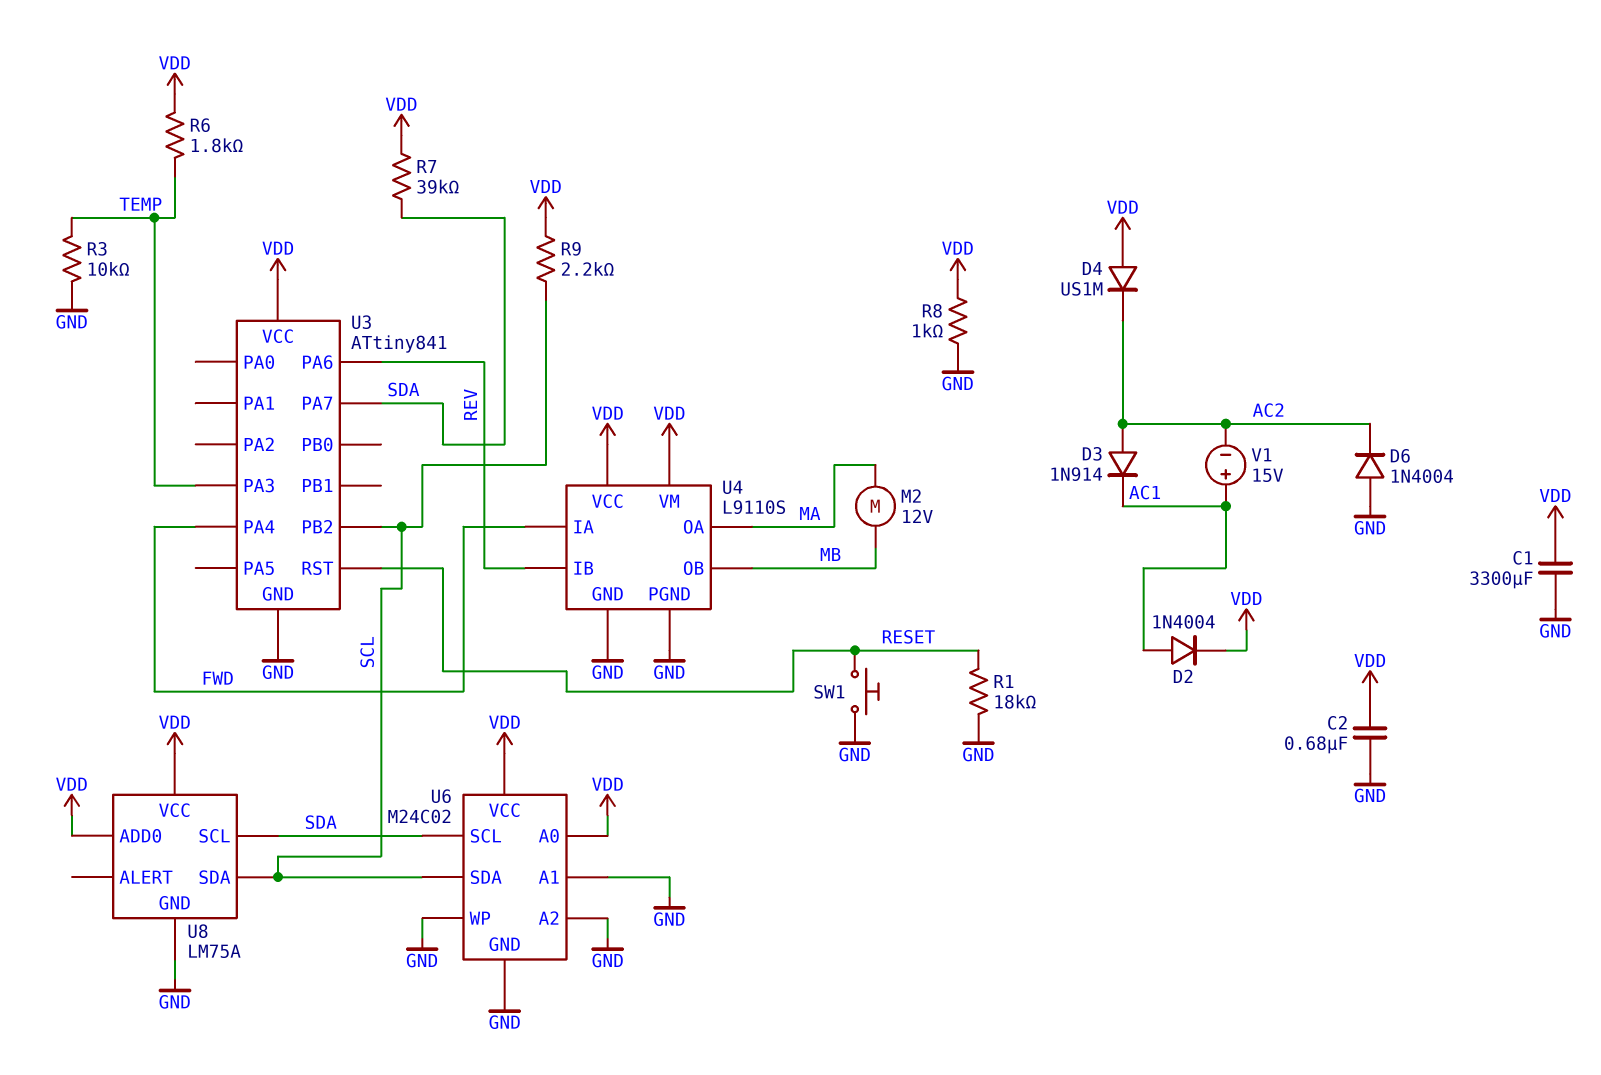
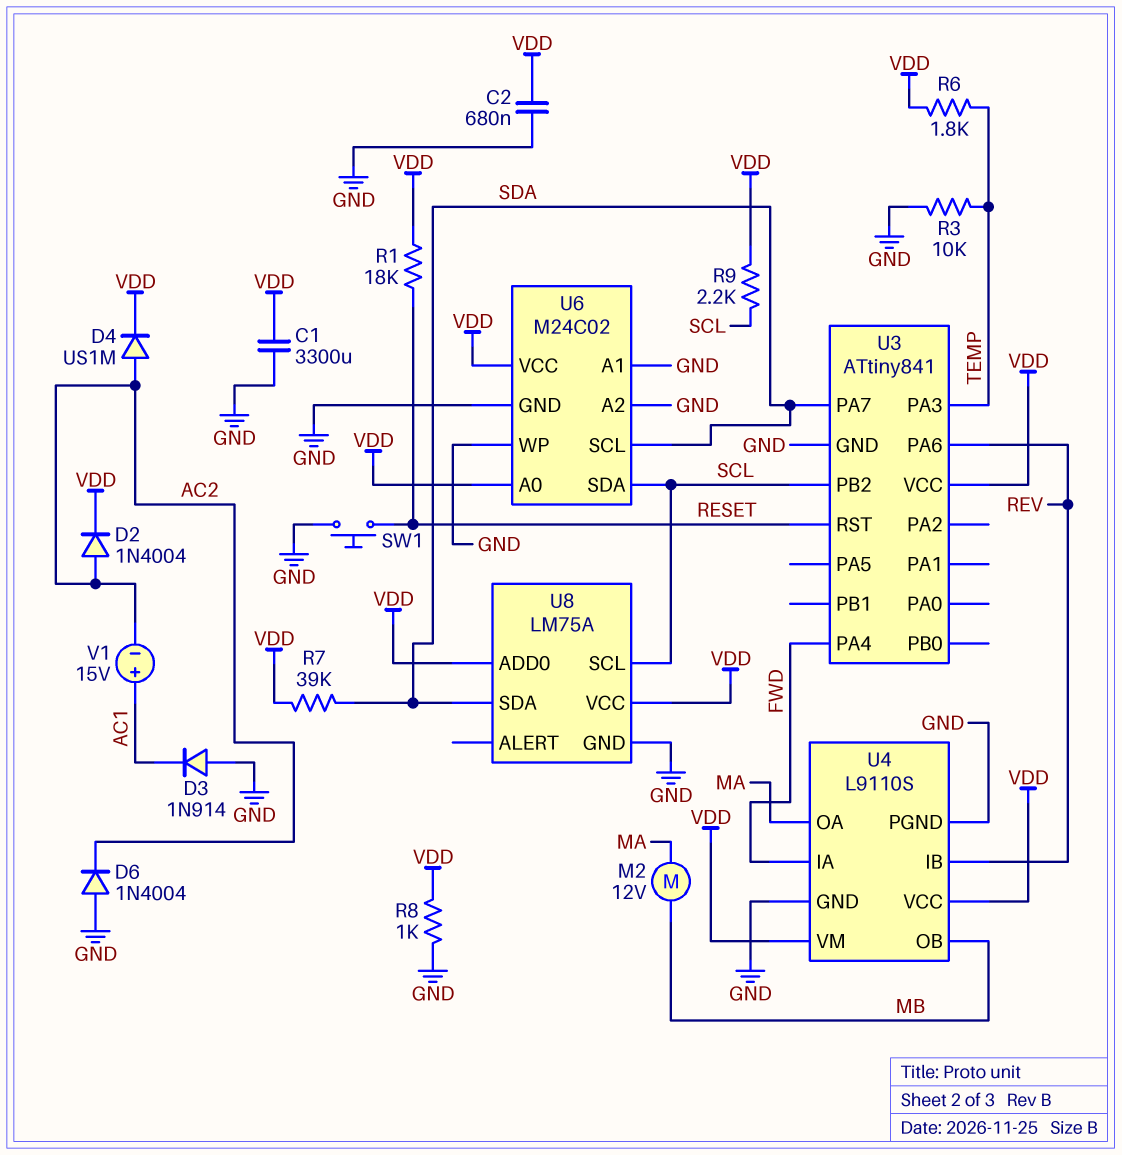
D2: diode 1N4004 (A AC1, K VDD) -> diode 1N4004 (A AC2, K VDD)
D3: diode 1N914 (A AC2, K AC1) -> diode 1N914 (A GND, K AC1)
D4: diode US1M (A VDD, K AC2) -> diode US1M (A AC2, K VDD)
R1: 18k (GND, RESET) -> 18k (RESET, VDD)
U8 pin SCL: SDA -> SCL
U8 pin SDA: SCL -> SDA

